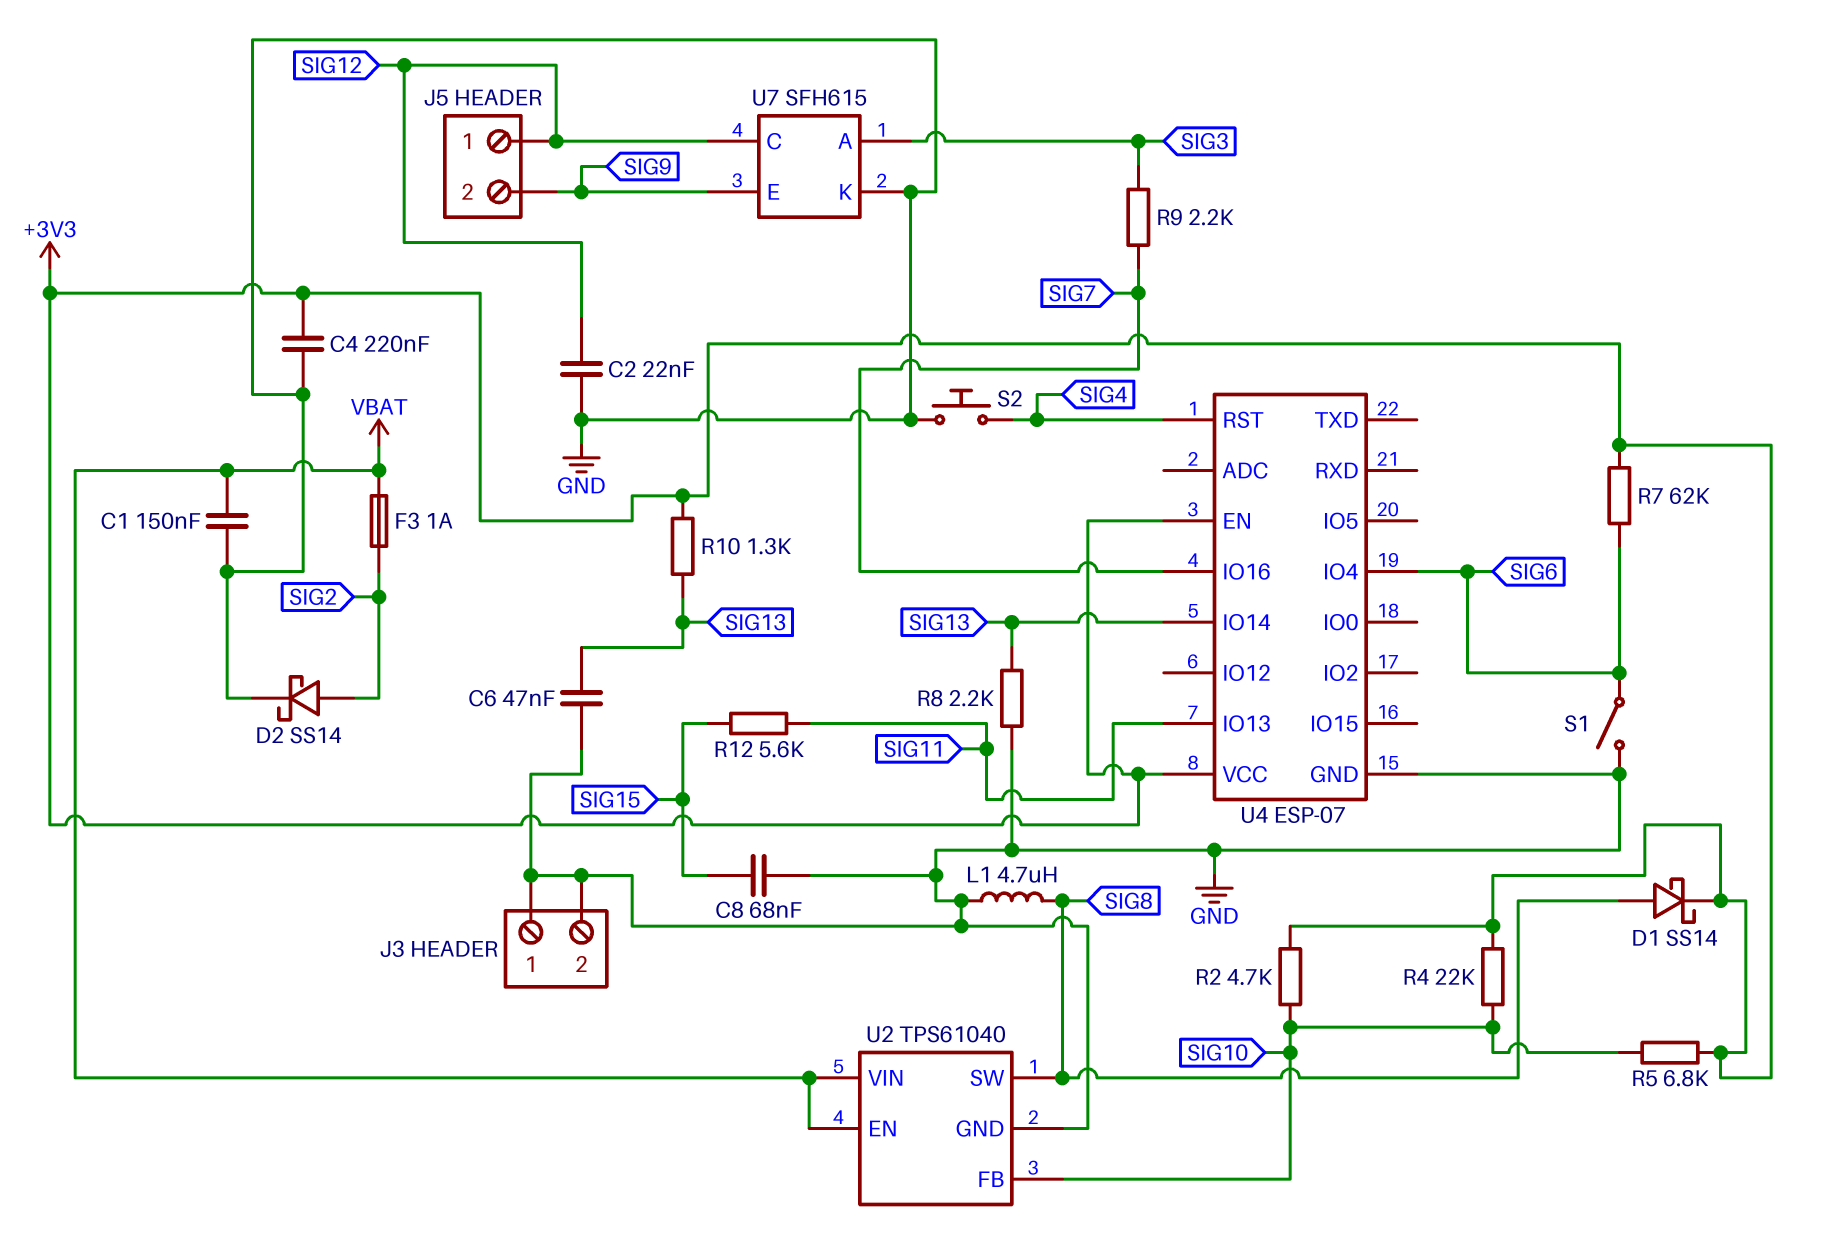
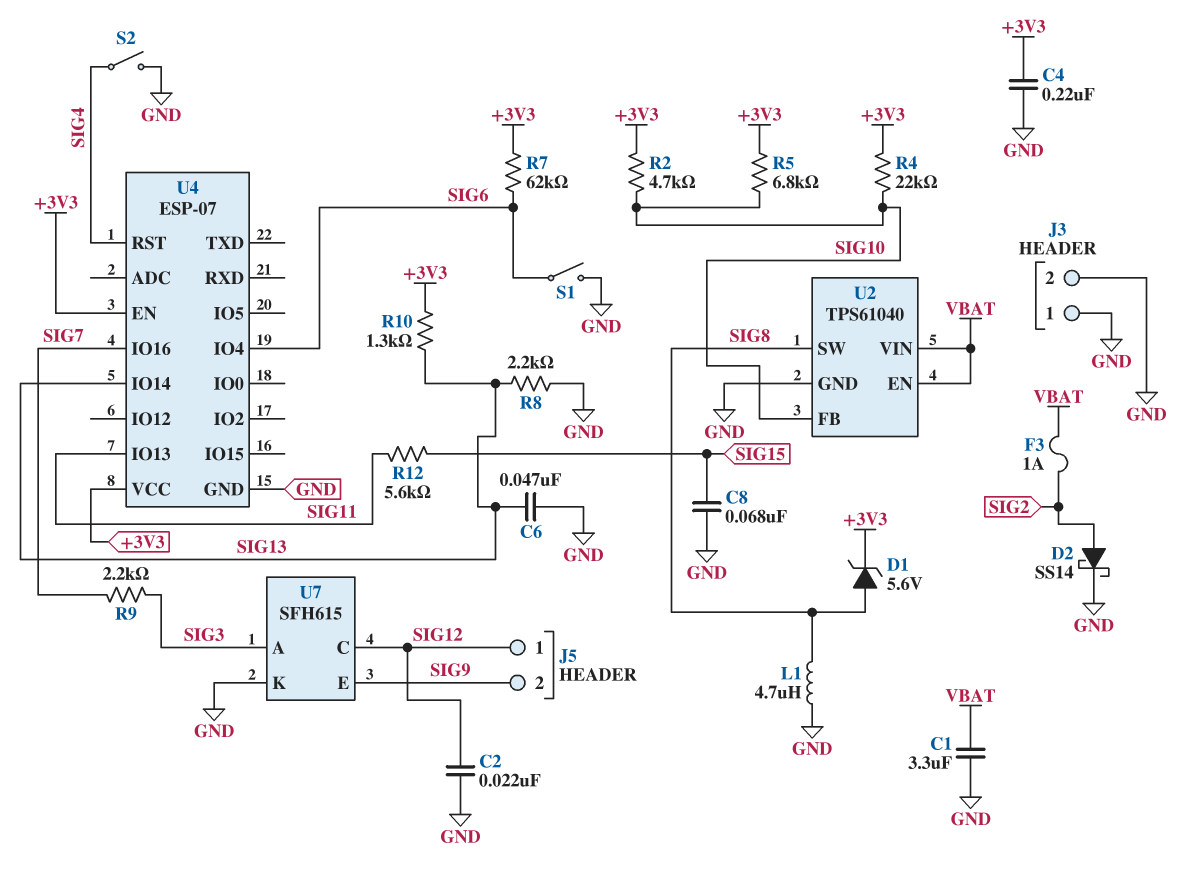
C1: 150nF (GND, VBAT) -> 3.3uF (GND, VBAT)
D1: schottky SS14 (A SIG8, K +3V3) -> zener 5.6V (A SIG8, K +3V3)
S2: button (GND, SIG4) -> switch (GND, SIG4)

